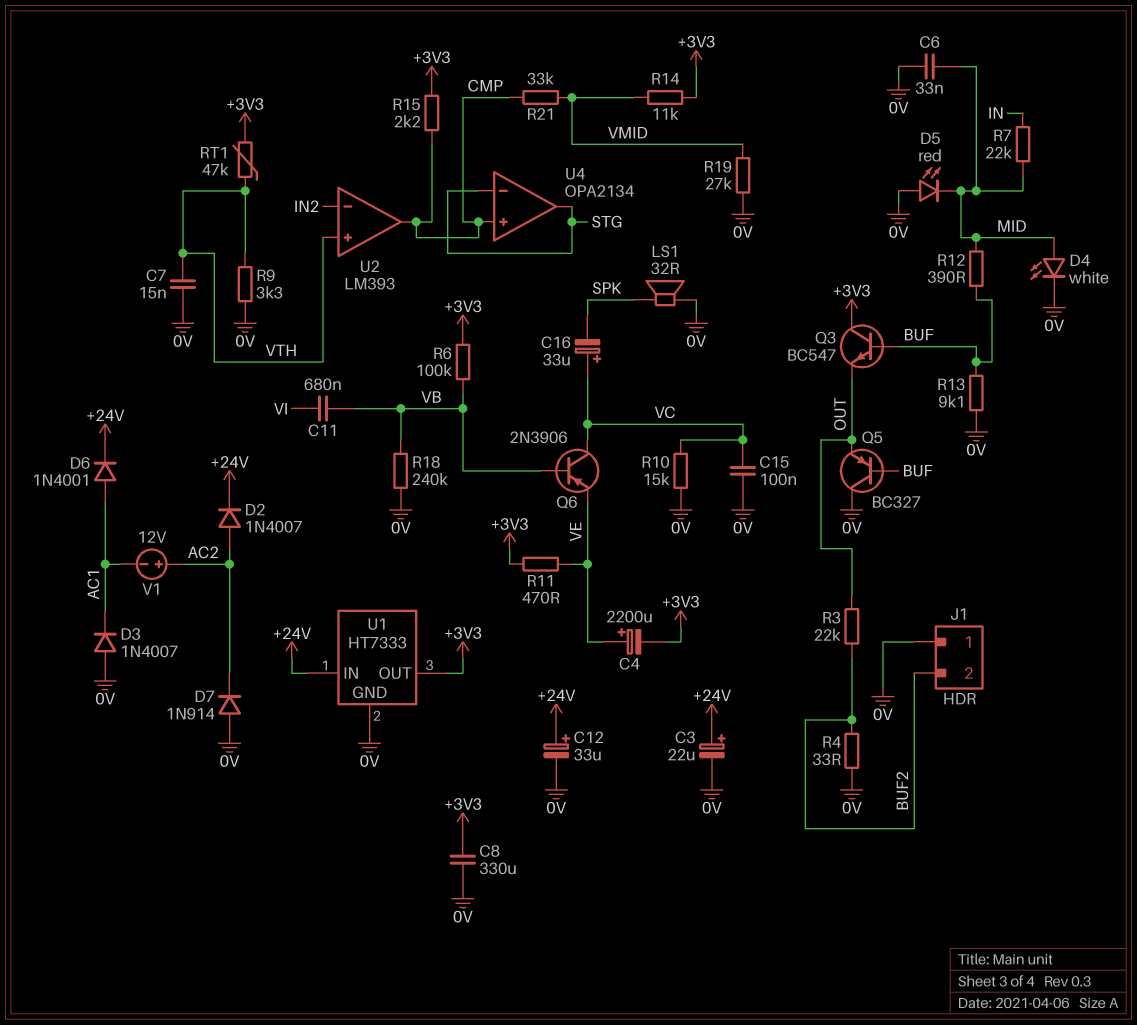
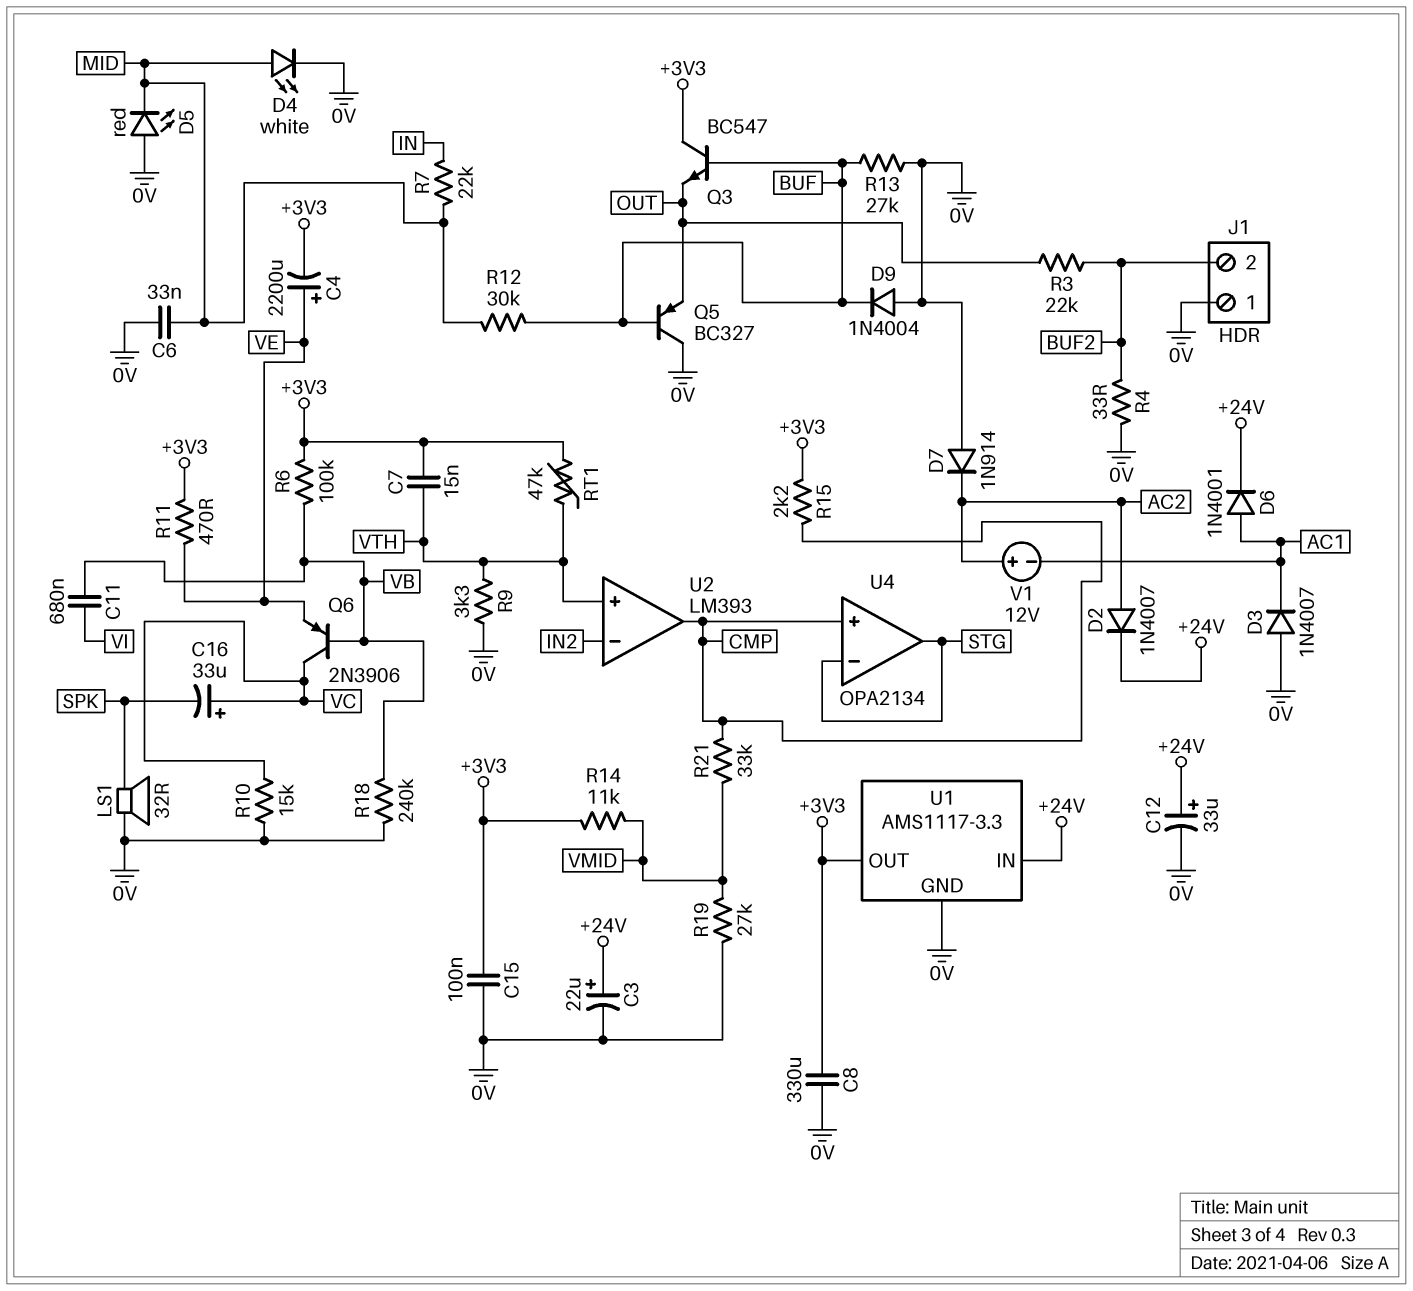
C7: 15nF (0V, VTH) -> 15nF (+3V3, VTH)
C15: 100nF (0V, VC) -> 100nF (+3V3, 0V)
D9: none -> diode 1N4004 (A 0V, K BUF)
R12: 390 (BUF, MID) -> 30k (BUF, MID)
R13: 9.1k (0V, BUF) -> 27k (0V, BUF)
U1: HT7333 -> AMS1117-3.3

